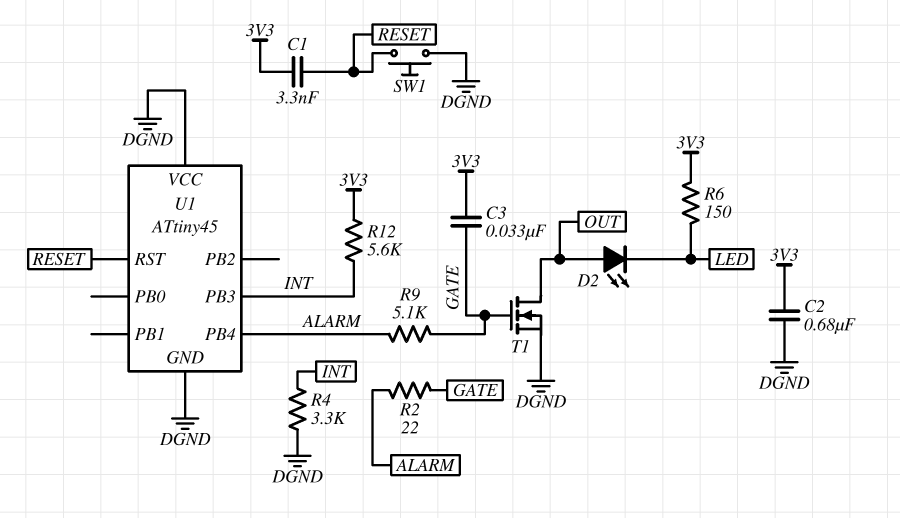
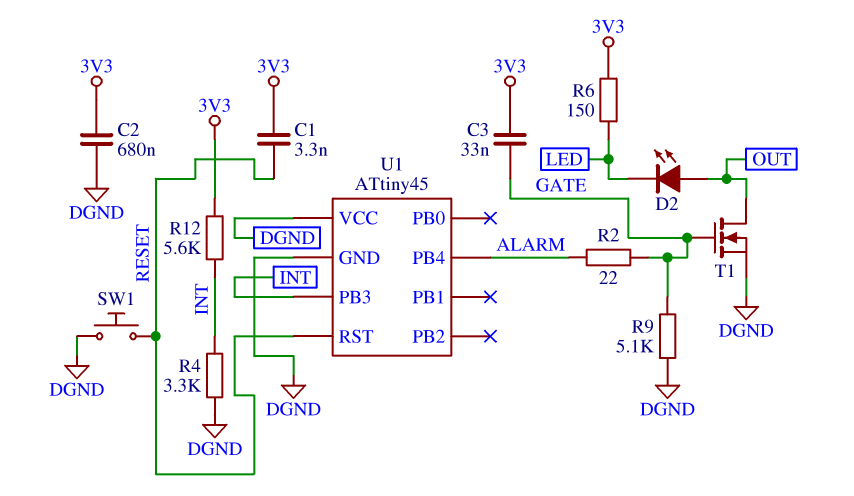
R9: 5.1k (ALARM, GATE) -> 5.1k (DGND, GATE)

